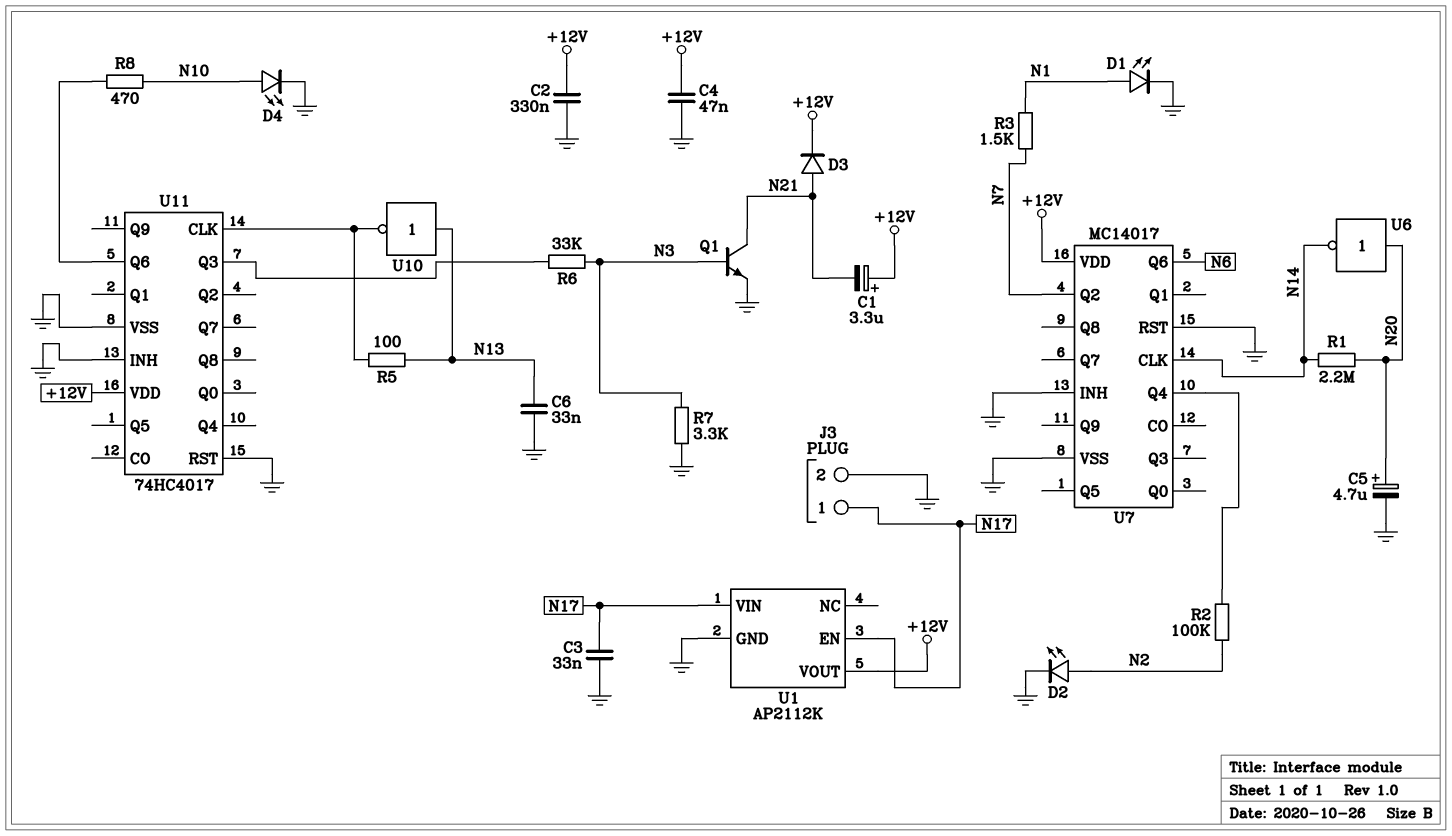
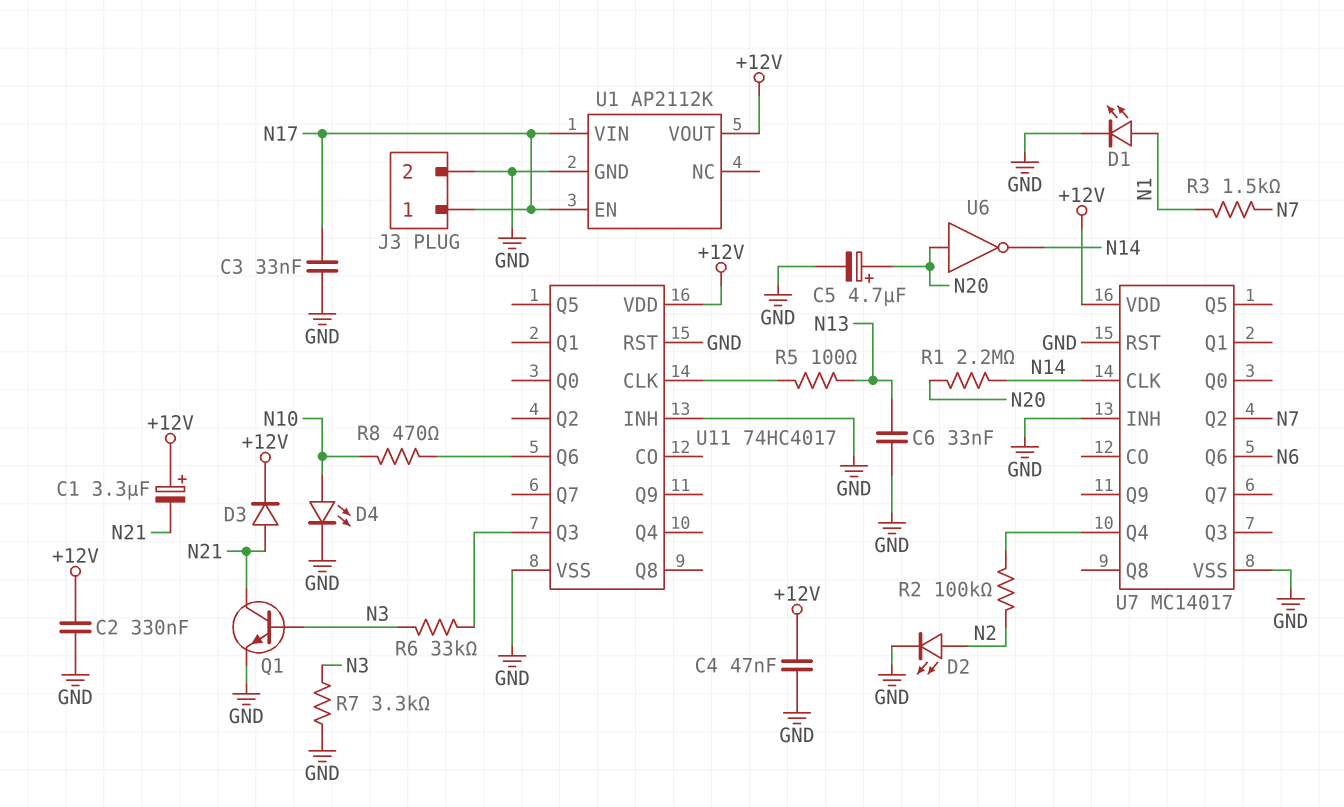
U10: NOT (in N13, out U11/CLK) -> none

